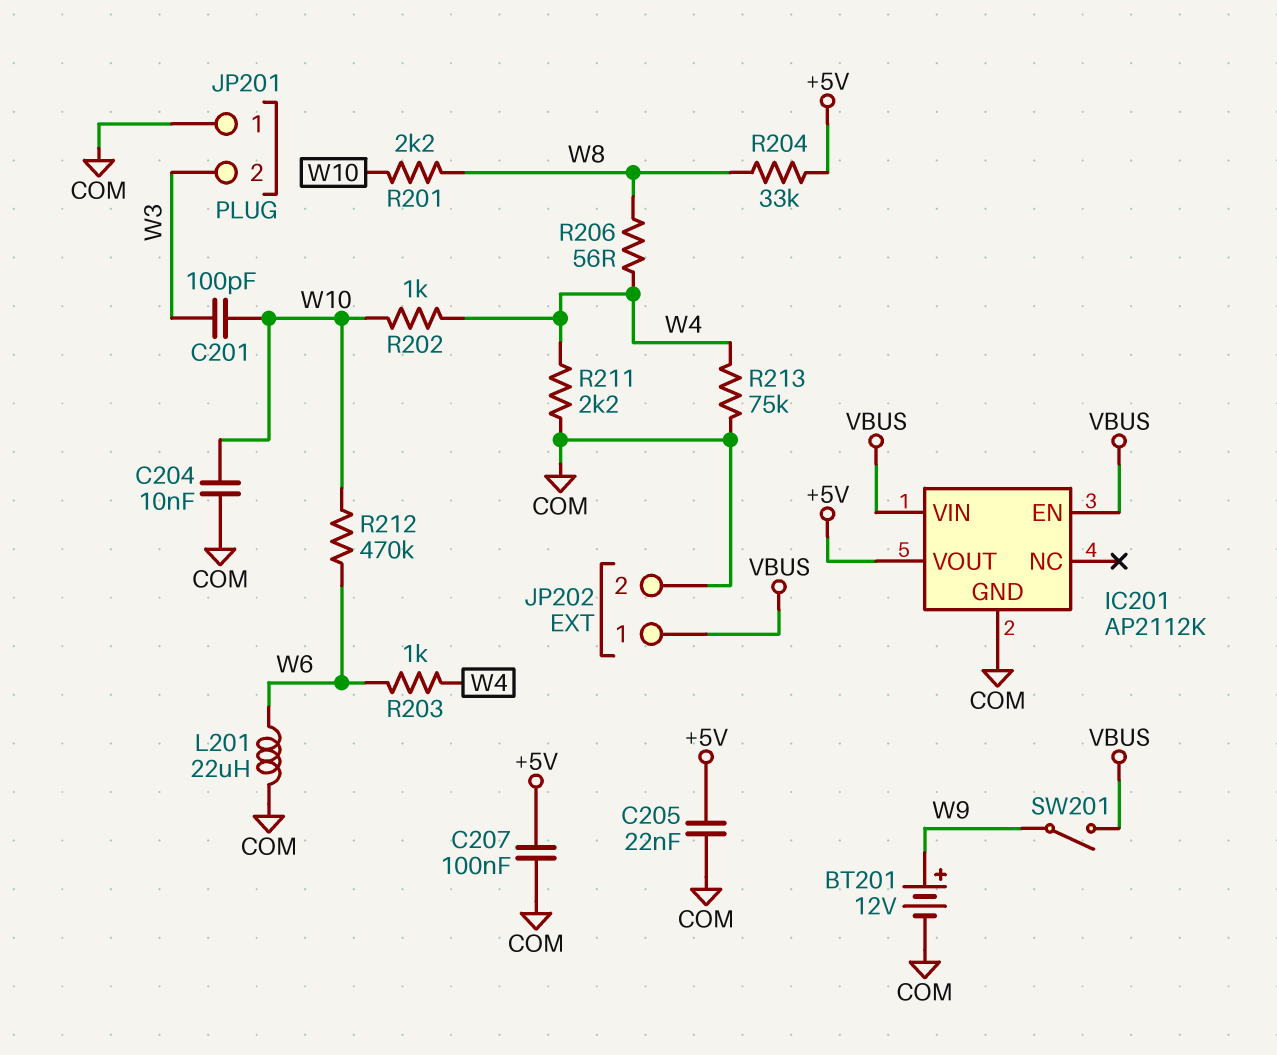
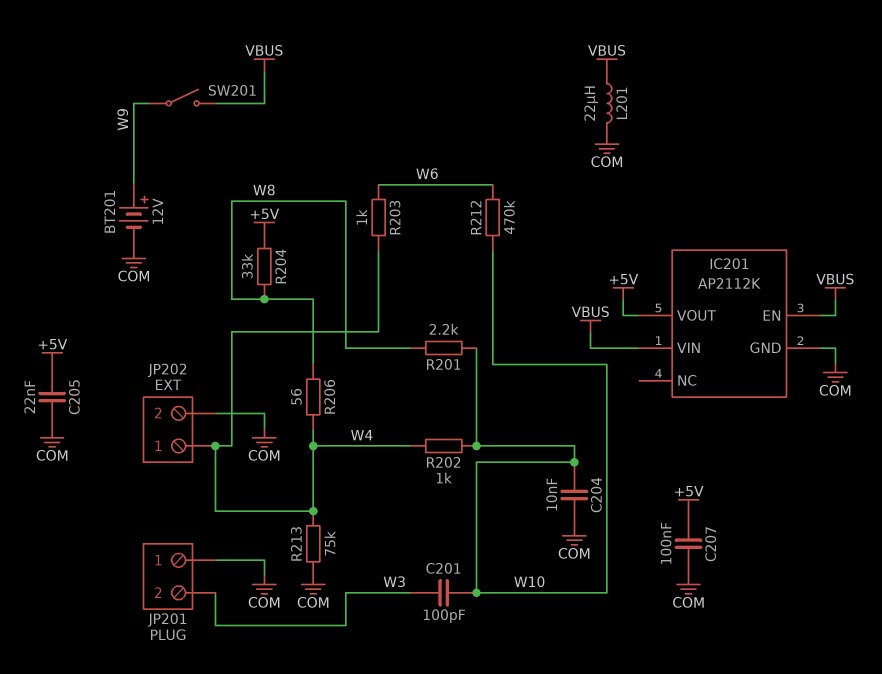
JP202 pin 1: VBUS -> W4
L201: 22uH (COM, W6) -> 22uH (COM, VBUS)
R211: 2.2k (COM, W4) -> none

